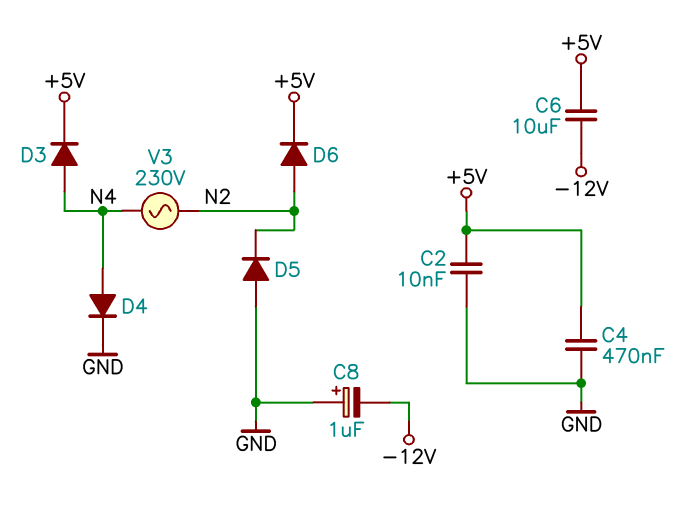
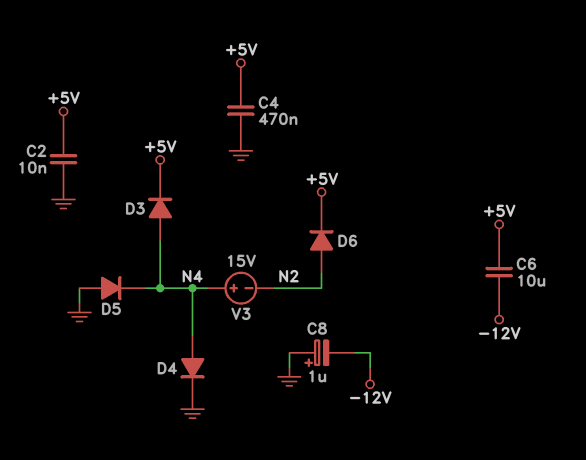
D5: diode (A GND, K N2) -> diode (A GND, K N4)
V3: AC 230V (N2, N4) -> 15V (plus N4, minus N2)

